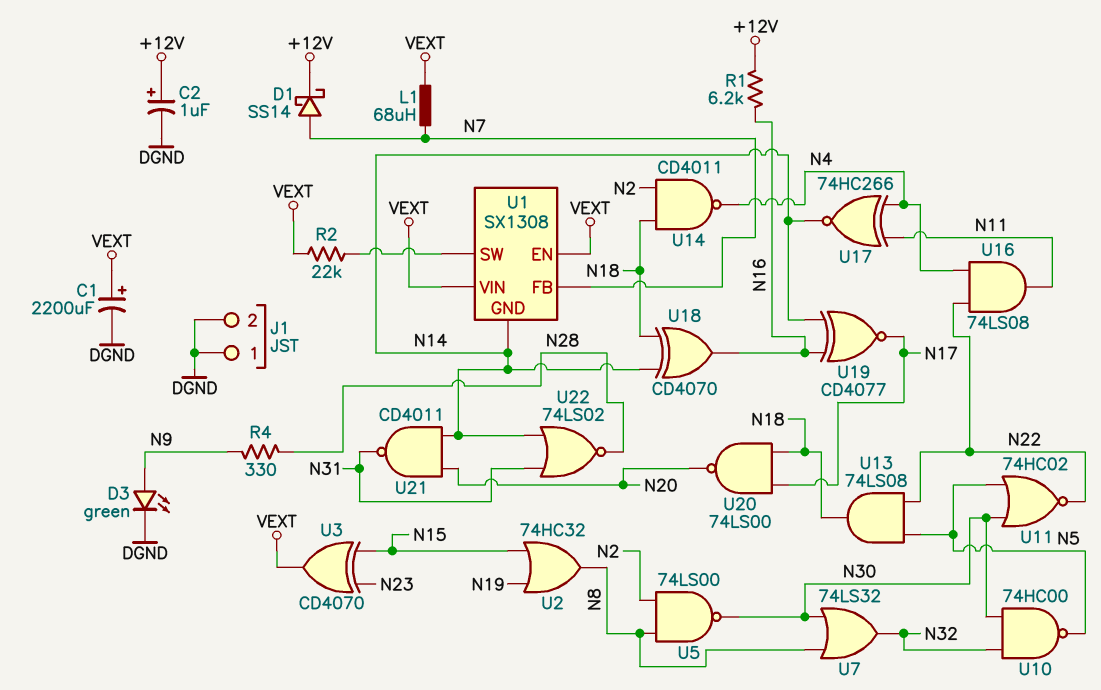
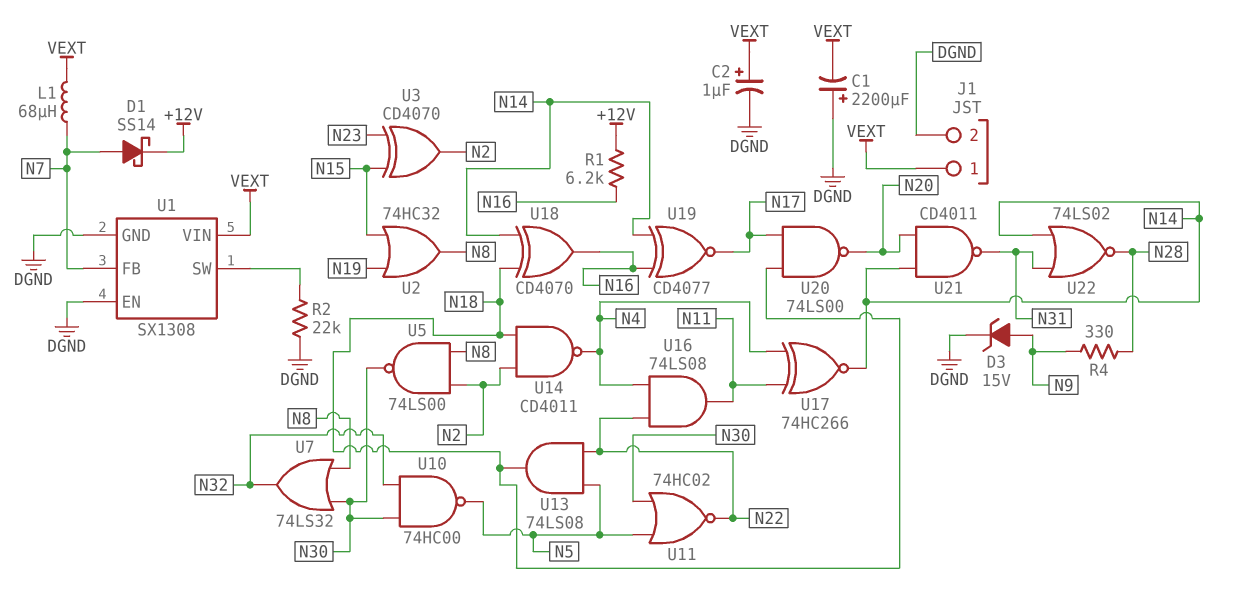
C1: 2200uF (plus VEXT, minus DGND) -> 2200uF (plus DGND, minus VEXT)
C2: 1uF (plus +12V, minus DGND) -> 1uF (plus VEXT, minus DGND)
D3: LED green (A N9, K DGND) -> zener 15V (A N9, K DGND)
J1 pin 1: DGND -> VEXT
R2: 22k (U1/SW, VEXT) -> 22k (DGND, U1/SW)
U1 pin EN: VEXT -> DGND
U1 pin GND: N14 -> DGND
U3: XOR CD4070 (in N15, in N23, out VEXT) -> XOR CD4070 (in N15, in N23, out N2)

